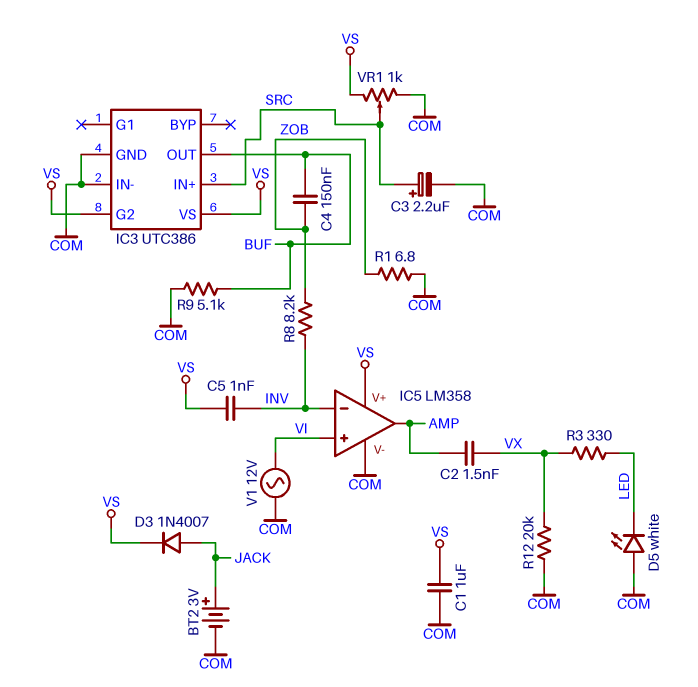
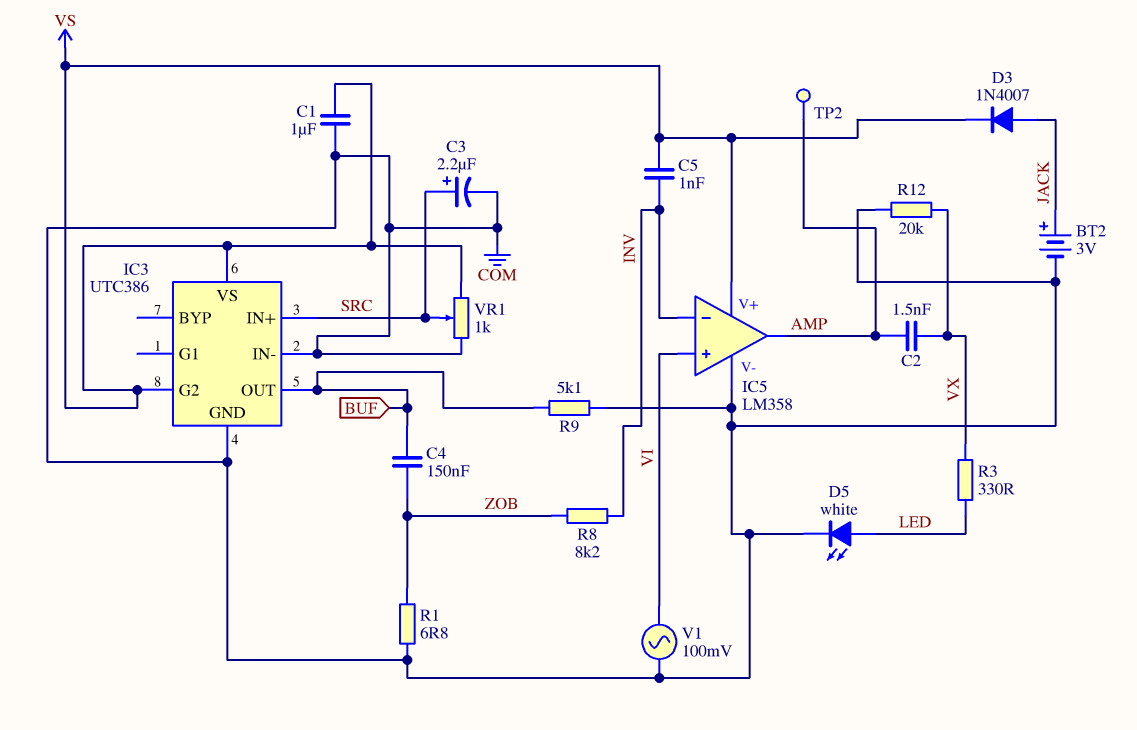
D5: LED white (A COM, K LED) -> LED white (A LED, K COM)
TP2: none -> test point (AMP)
V1: AC 12V (COM, VI) -> AC 100mV (COM, VI)

